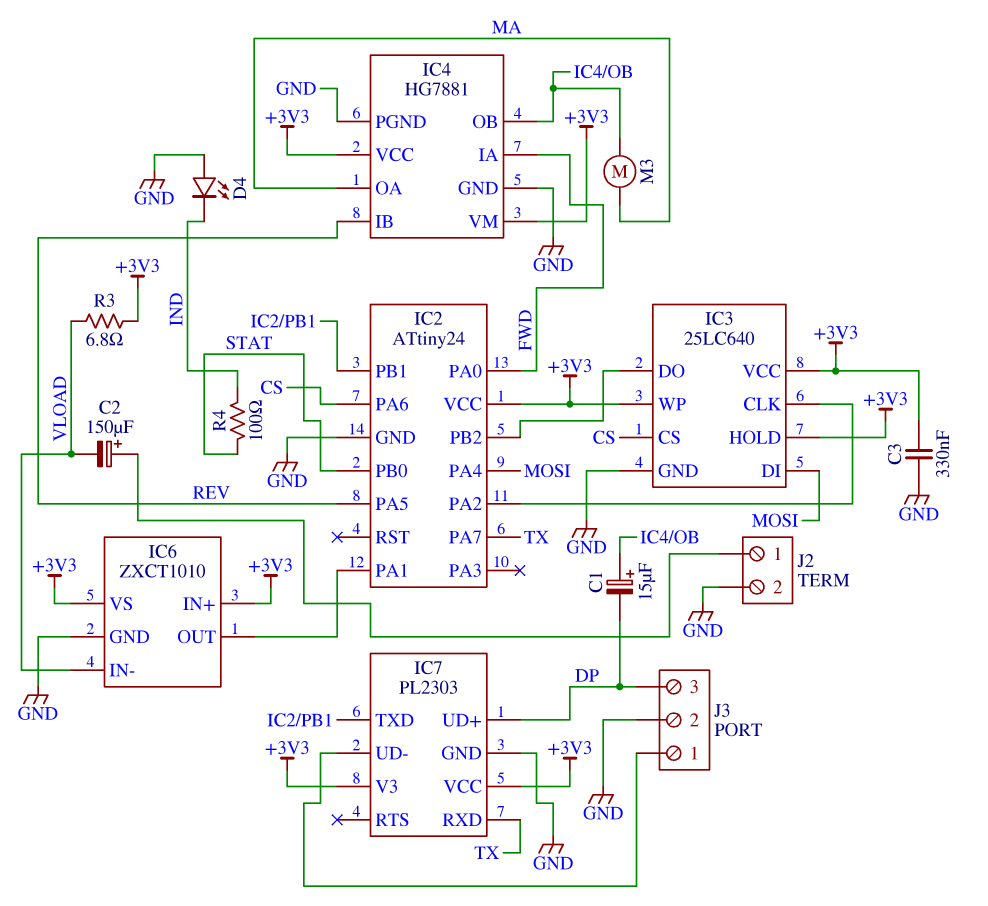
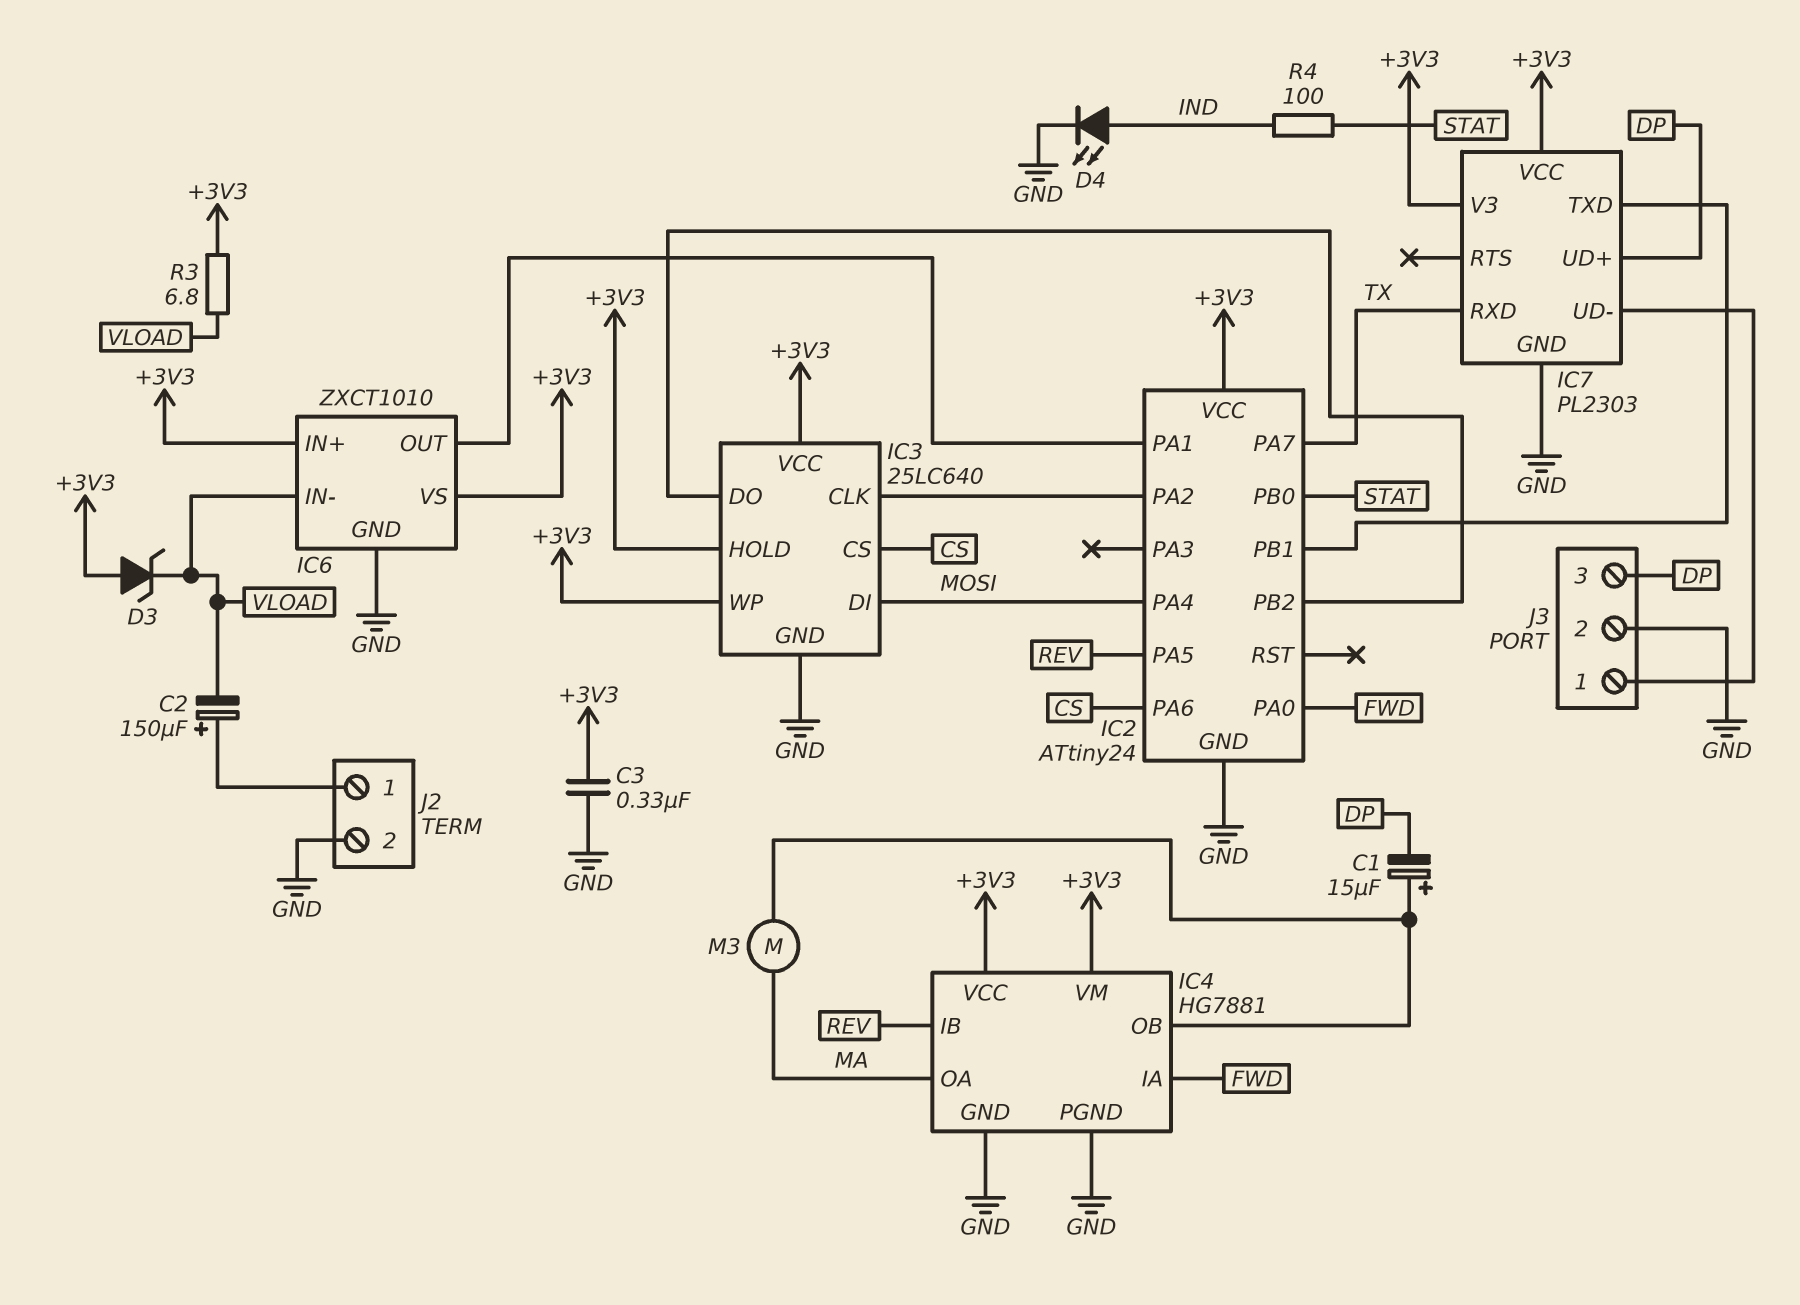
D3: none -> zener (A +3V3, K VLOAD)
D4: LED (A GND, K IND) -> LED (A IND, K GND)

